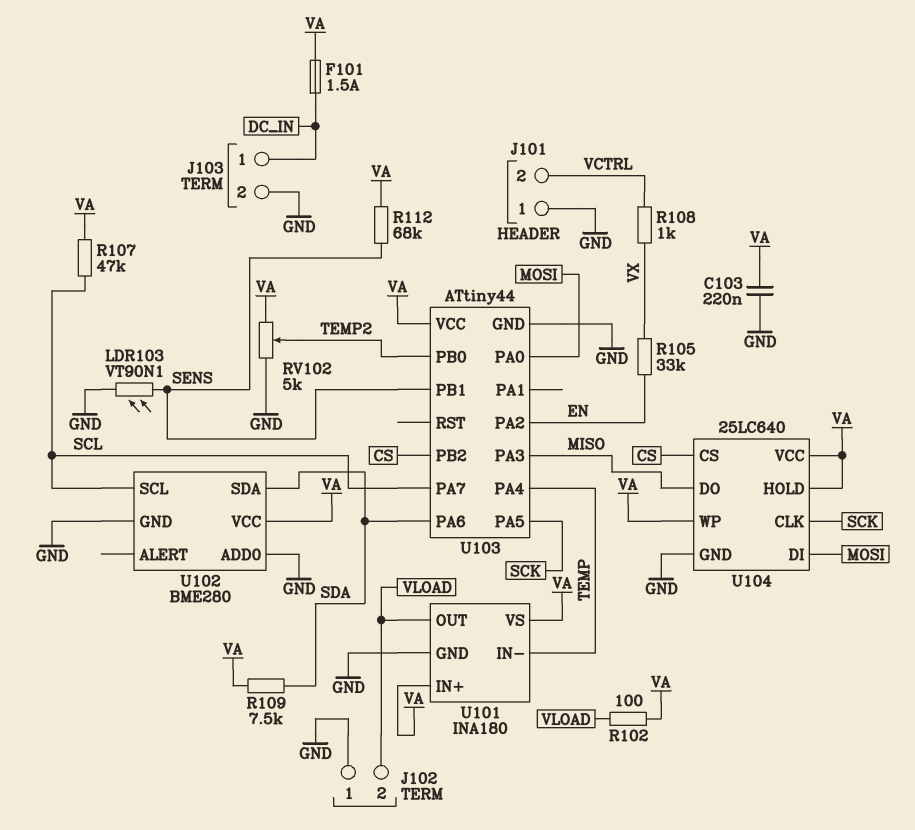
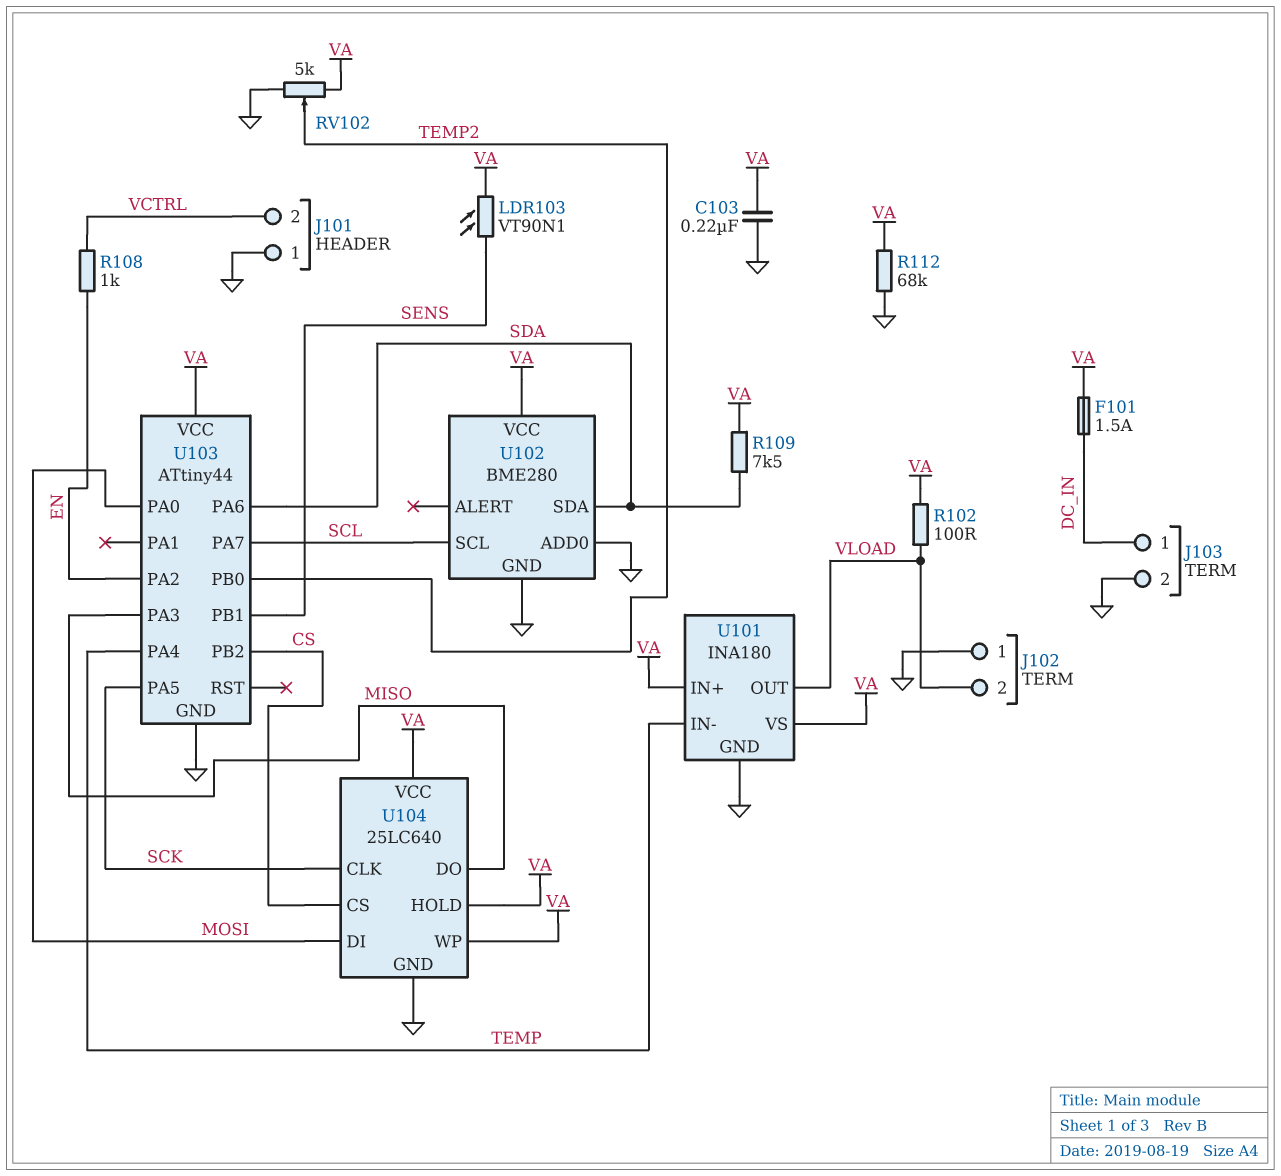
LDR103: VT90N1 (GND, SENS) -> VT90N1 (SENS, VA)
R105: 33k (EN, VX) -> none
R107: 47k (SCL, VA) -> none
R108: 1k (VCTRL, VX) -> 1k (EN, VCTRL)
R112: 68k (SENS, VA) -> 68k (GND, VA)

